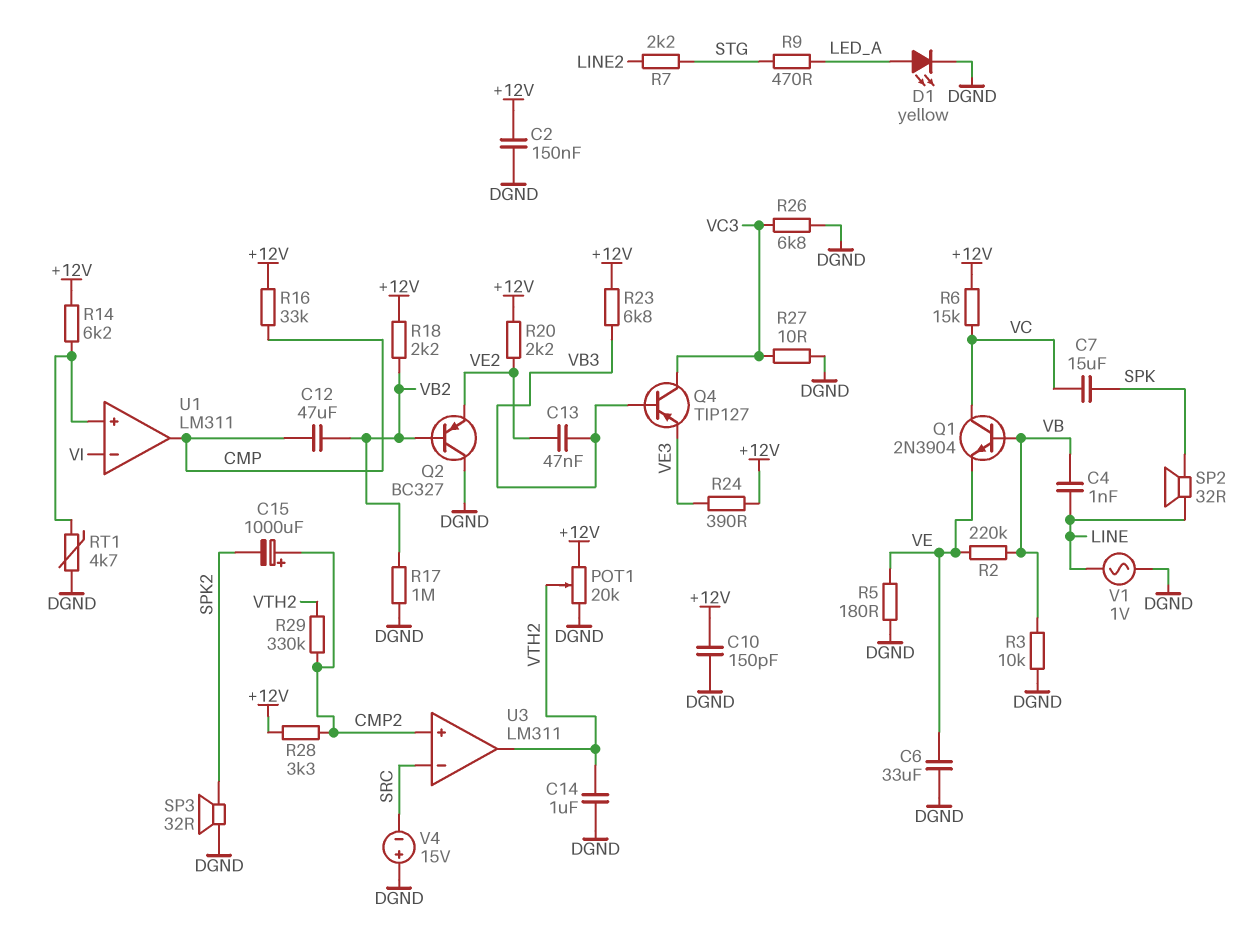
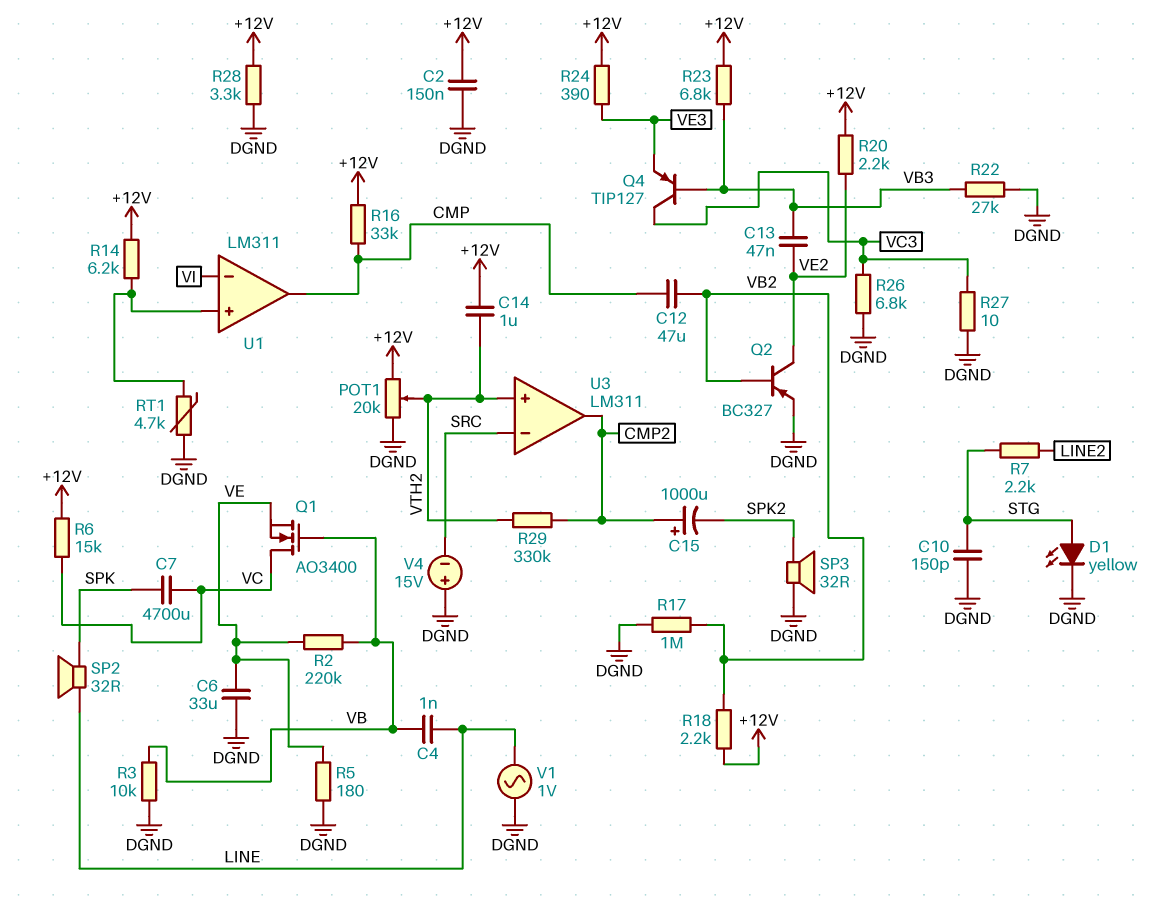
C7: 15uF (SPK, VC) -> 4700uF (SPK, VC)
C10: 150pF (+12V, DGND) -> 150pF (DGND, STG)
C14: 1uF (DGND, VTH2) -> 1uF (+12V, VTH2)
D1: LED yellow (A LED_A, K DGND) -> LED yellow (A STG, K DGND)
Q1: NPN 2N3904 (B VB, C VC, E VE) -> NMOS AO3400 (G VB, D VC, S VE)
Q2: PNP BC327 (B VB2, C DGND, E VE2) -> PNP BC327 (B VB2, C VE2, E DGND)
R9: 470 (LED_A, STG) -> none
R22: none -> 27k (DGND, VB3)
R28: 3.3k (+12V, CMP2) -> 3.3k (+12V, DGND)
U3 pin in+: CMP2 -> VTH2
U3 pin out: VTH2 -> CMP2

